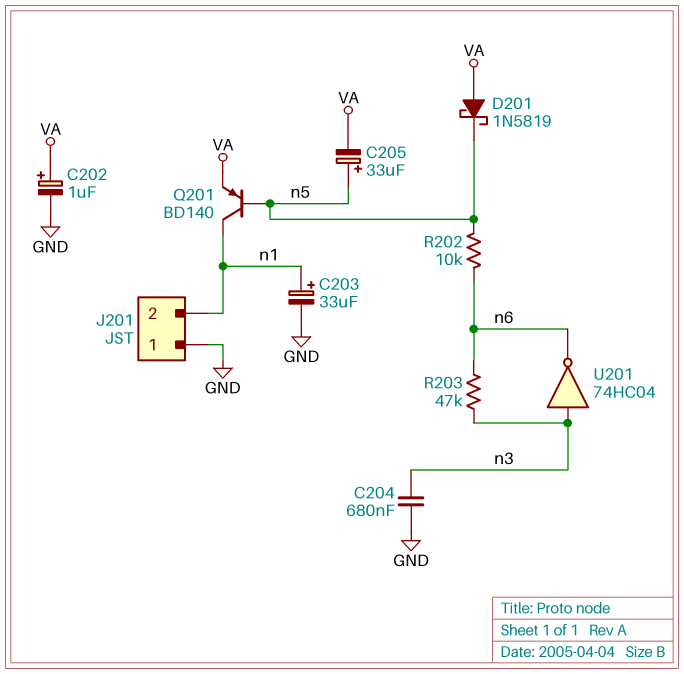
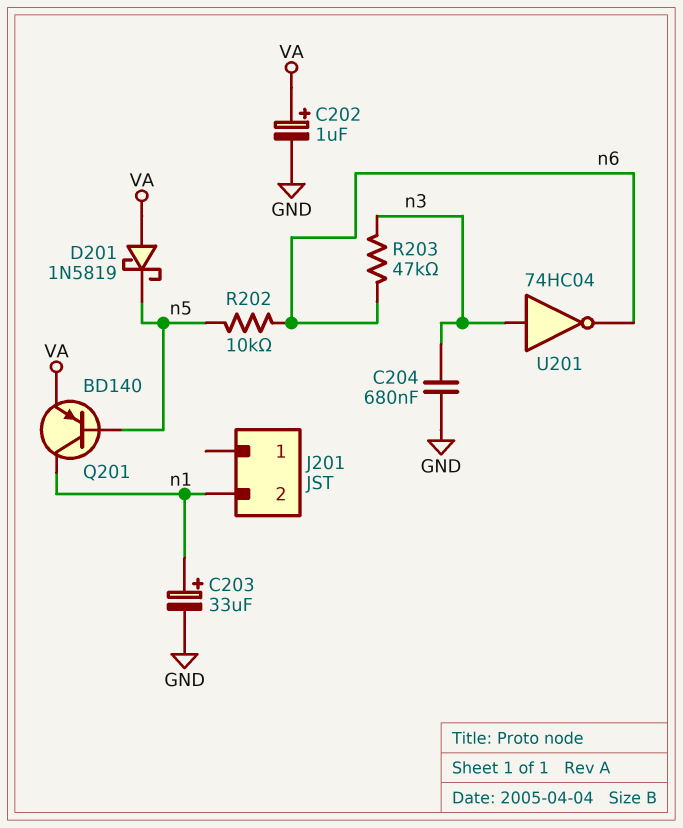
C205: 33uF (plus n5, minus VA) -> none
J201 pin 1: GND -> none

